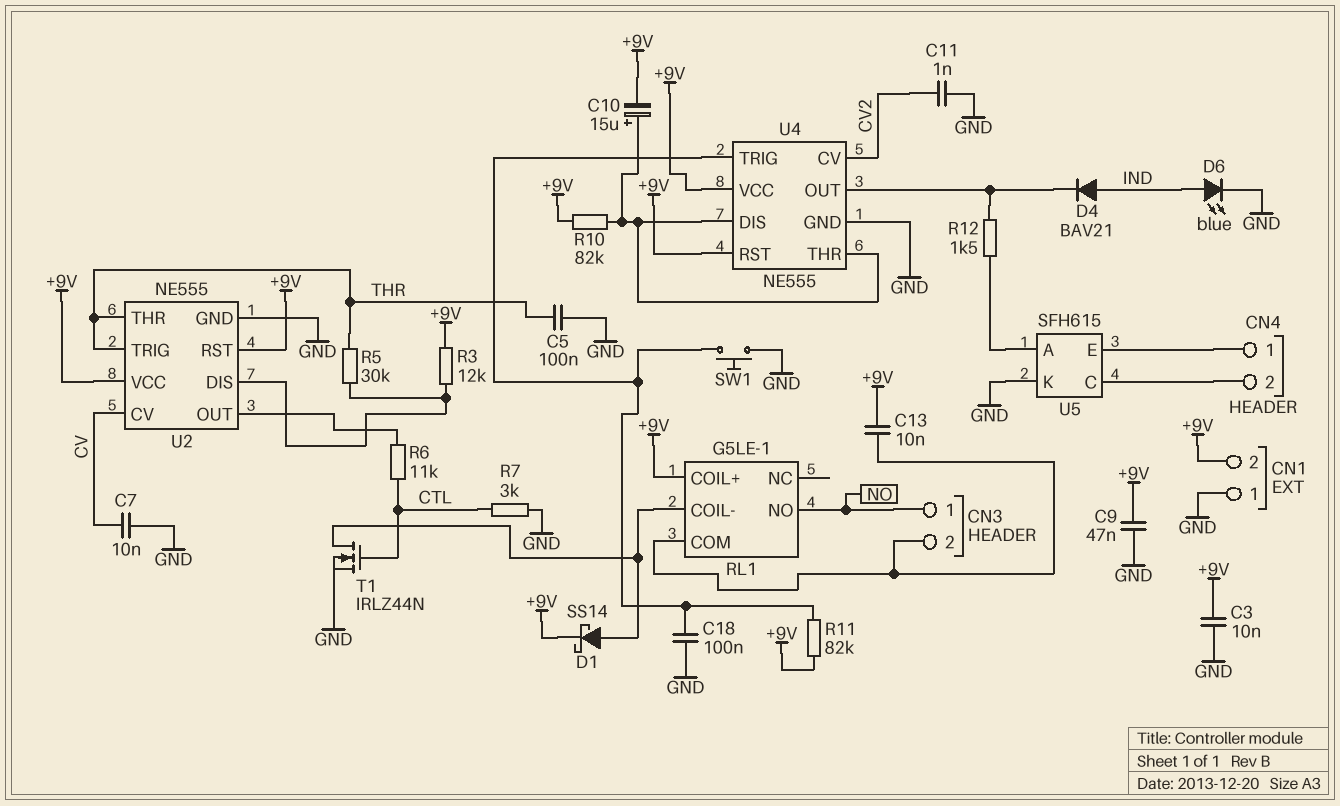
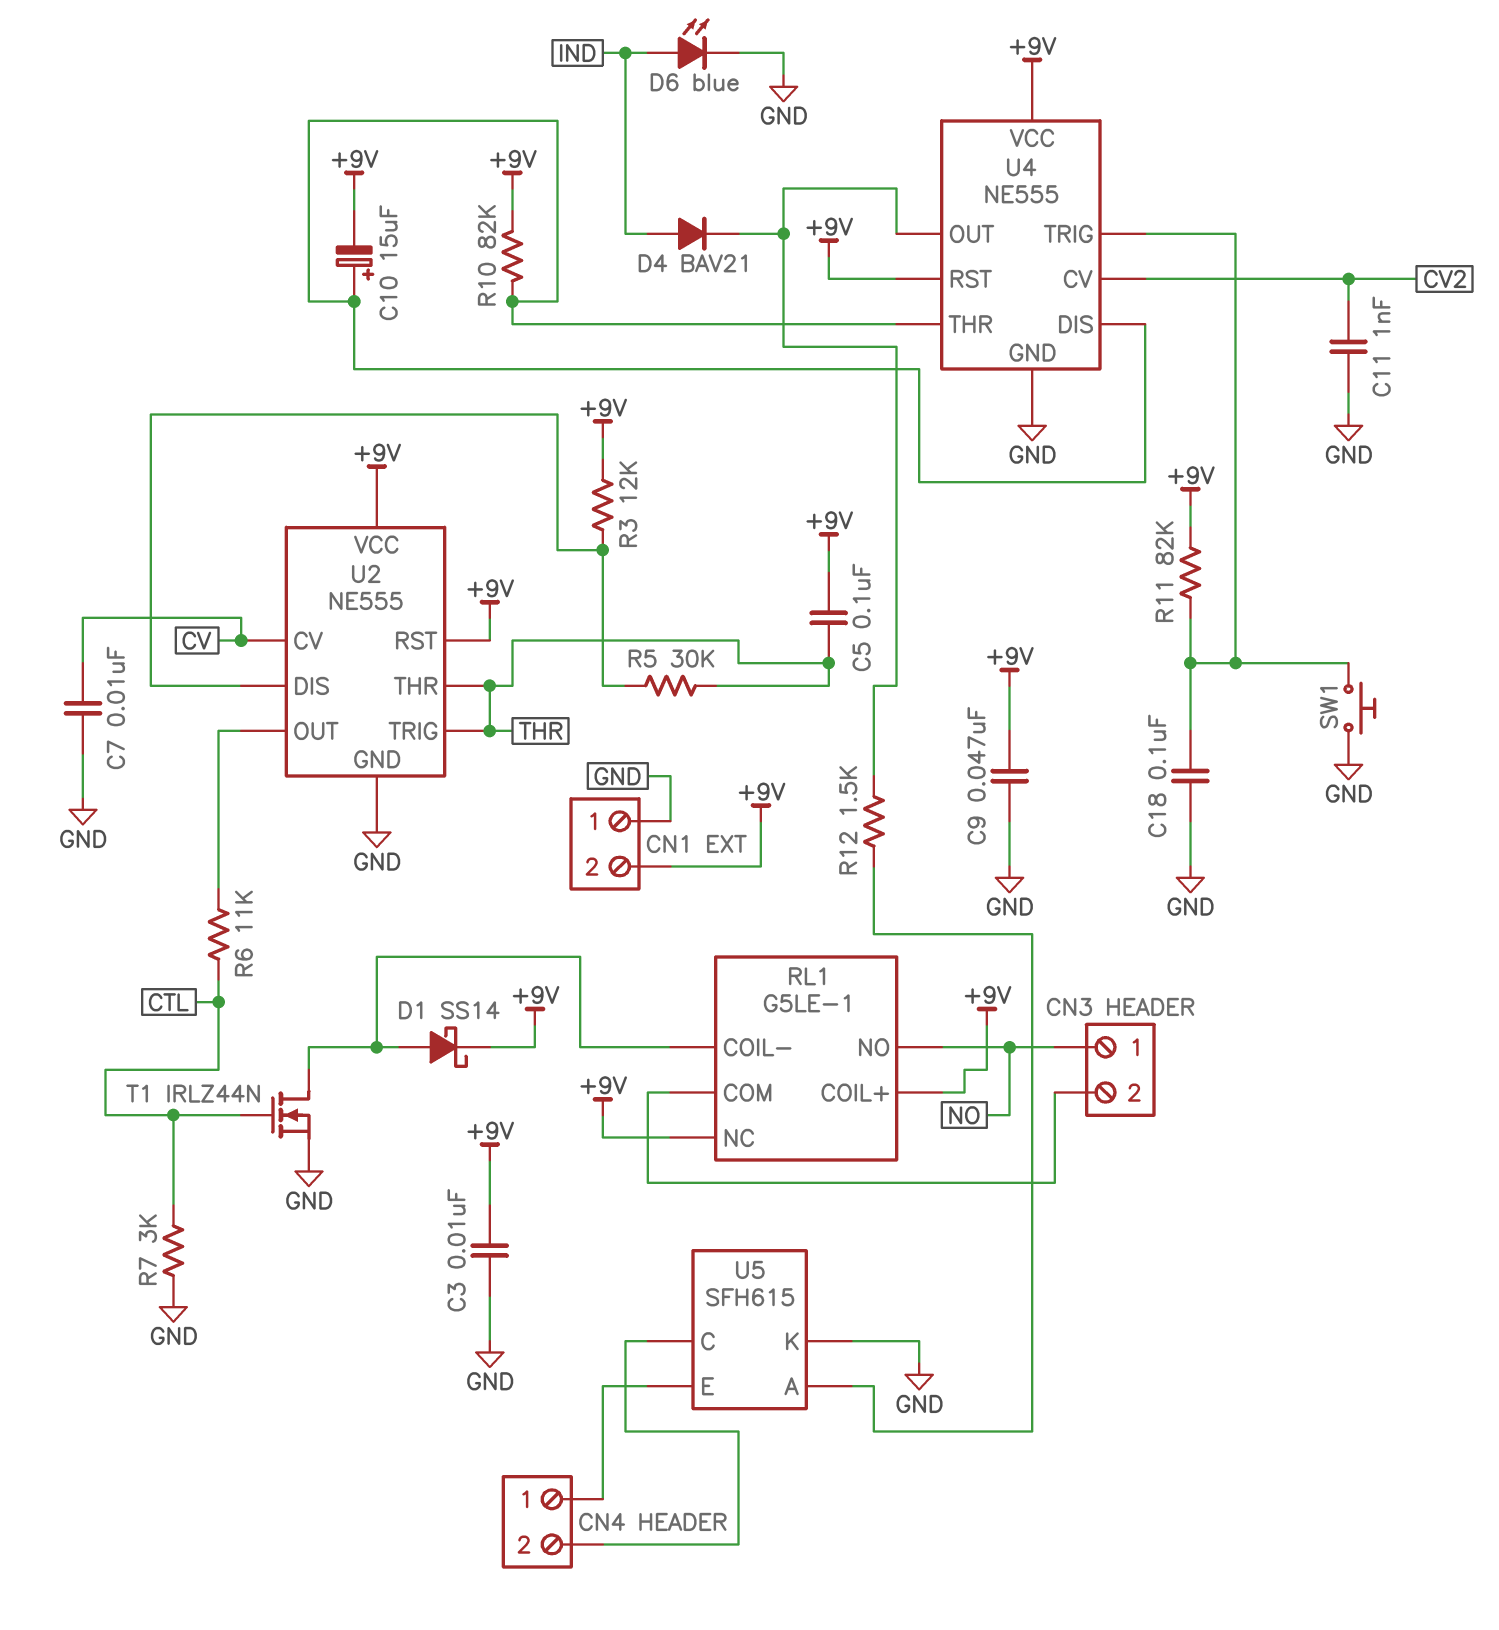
C5: 100nF (GND, THR) -> 100nF (+9V, THR)
C13: 10nF (+9V, CN3/2) -> none
RL1 pin NC: none -> +9V

